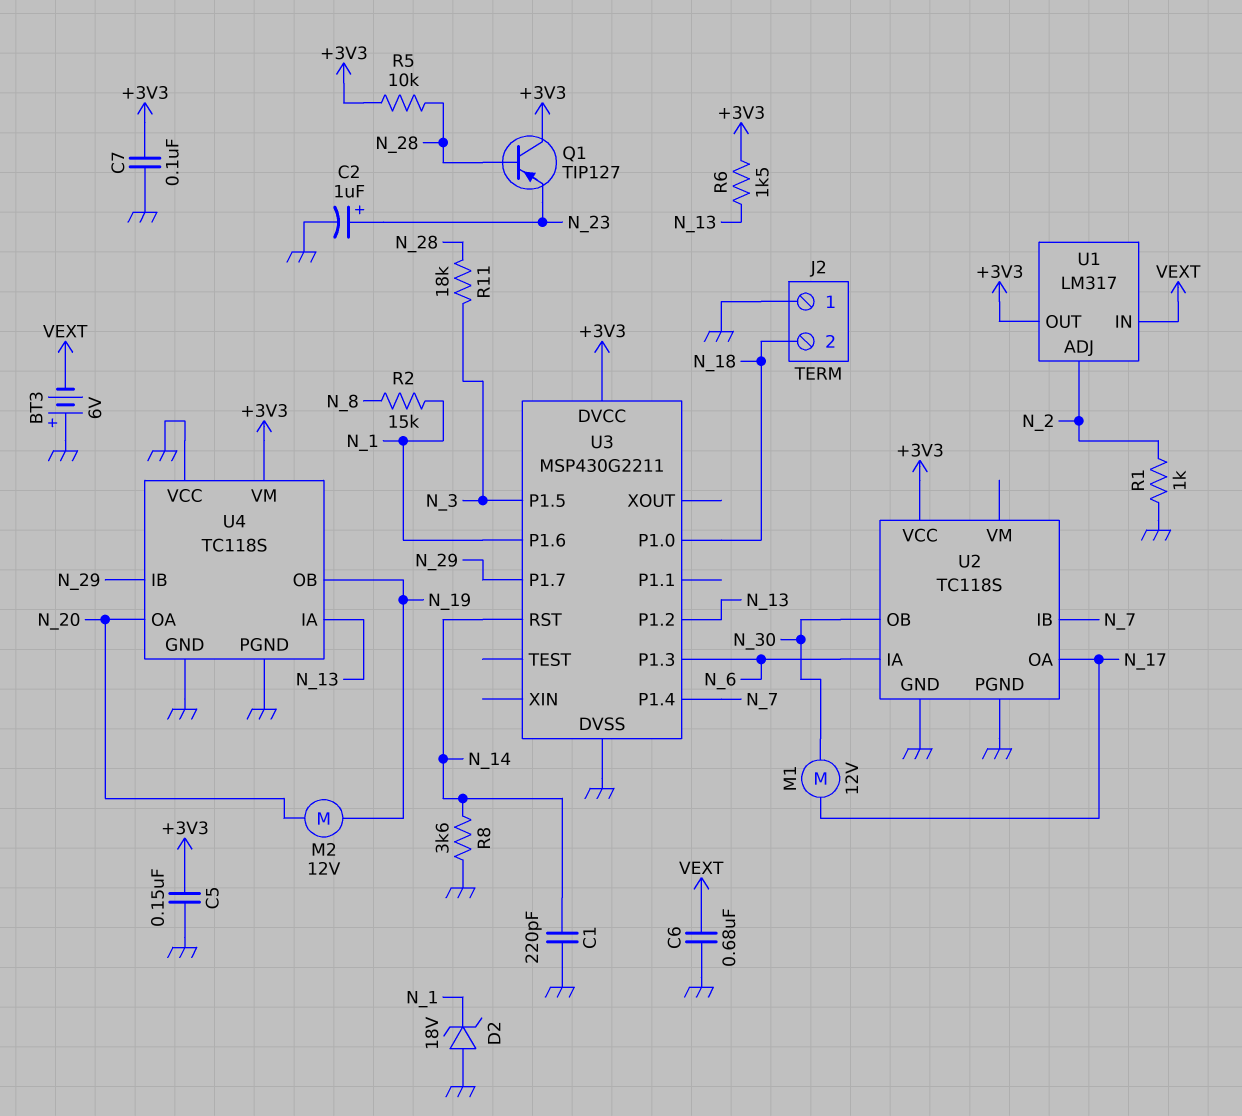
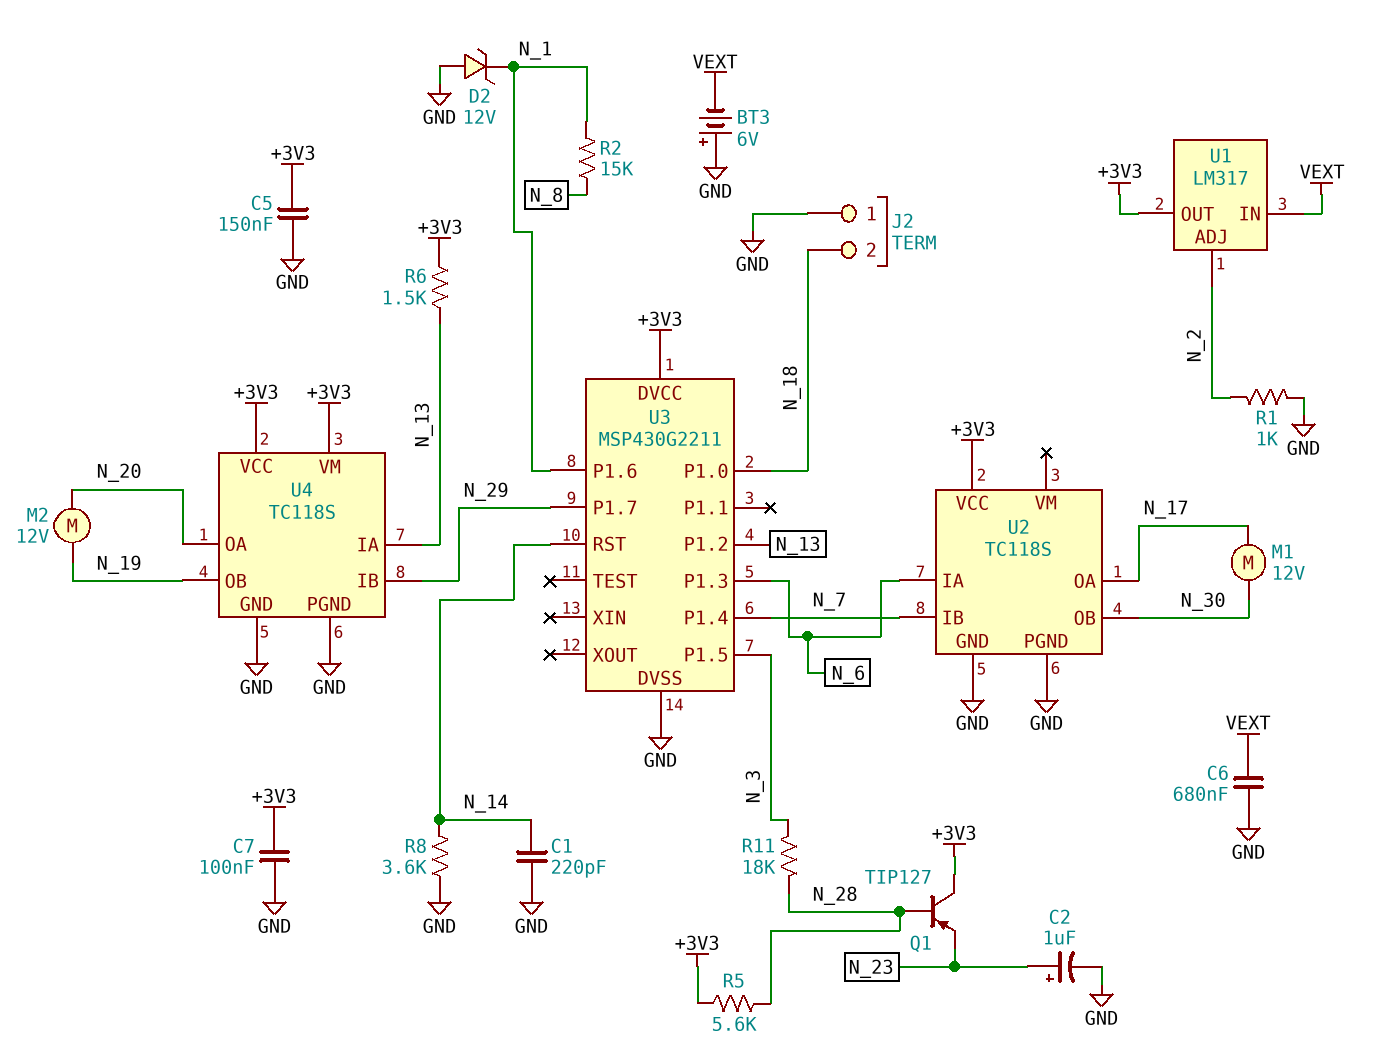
D2: zener 18V (A GND, K N_1) -> zener 12V (A GND, K N_1)
R5: 10k (+3V3, N_28) -> 5.6k (+3V3, N_28)
U4 pin VCC: GND -> +3V3

